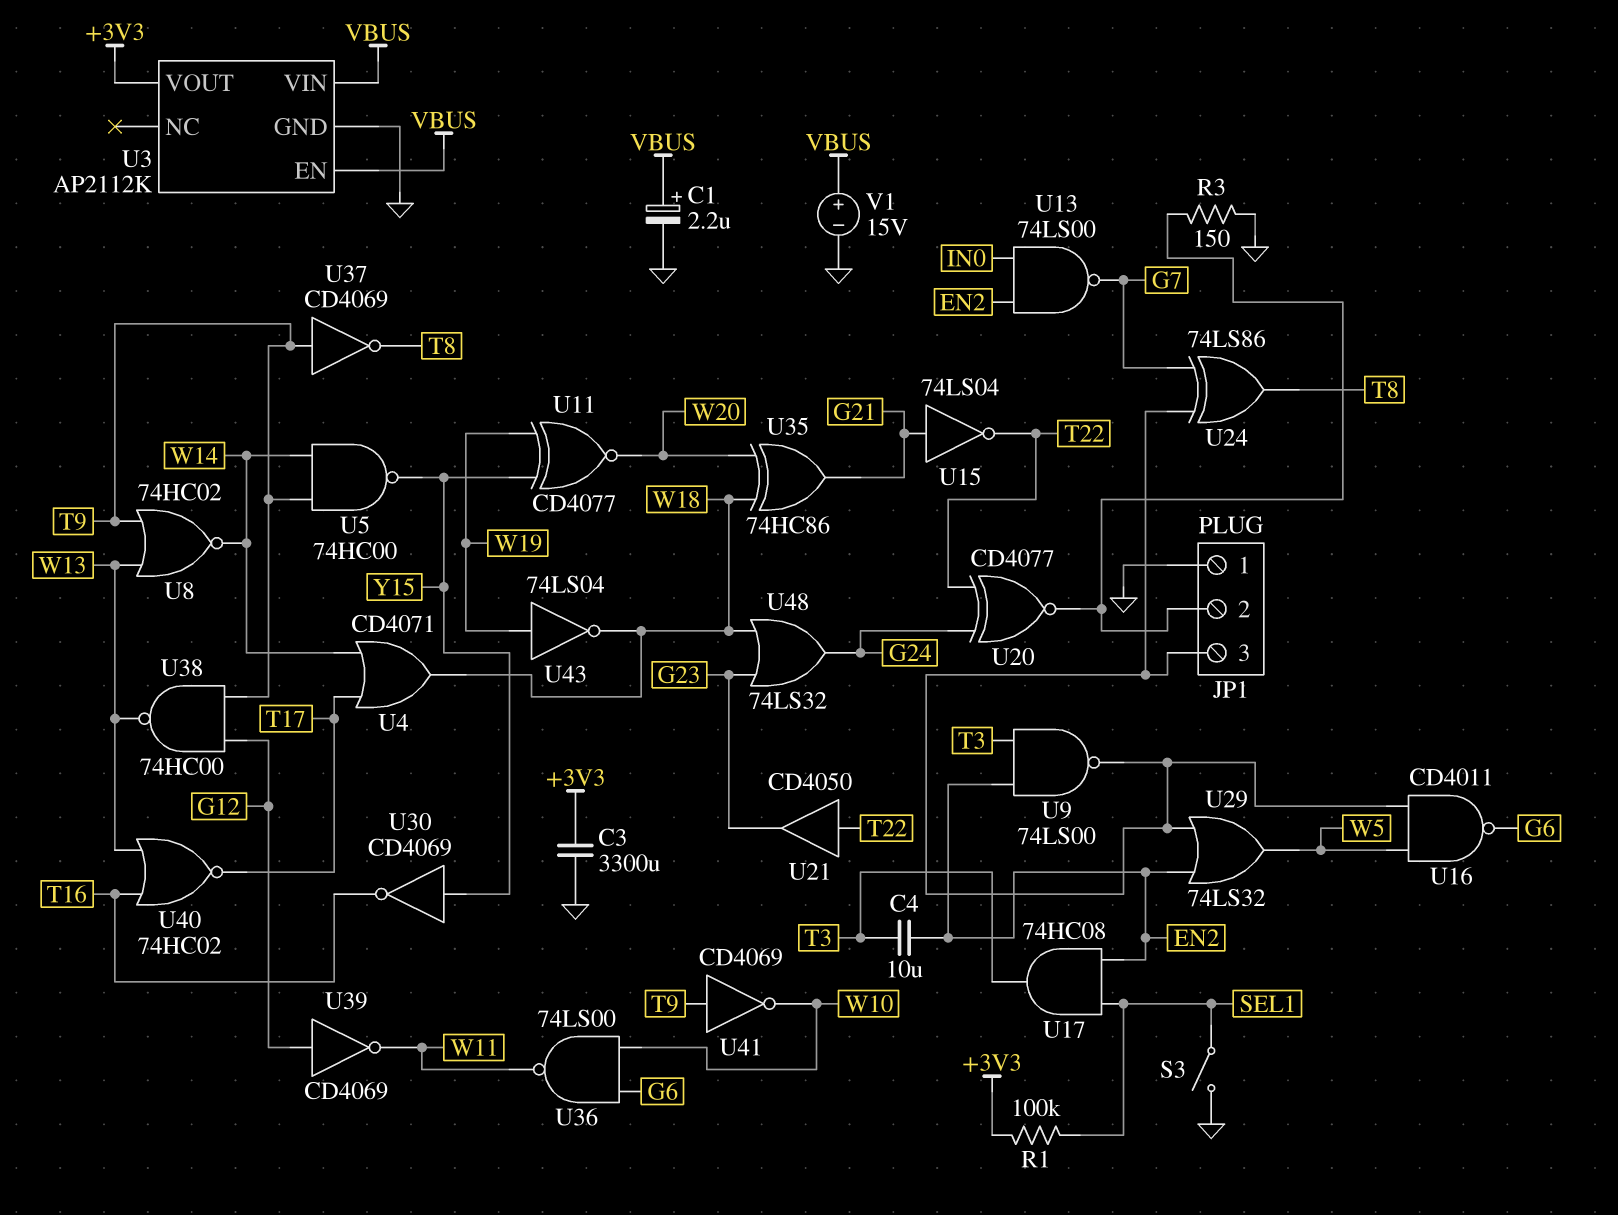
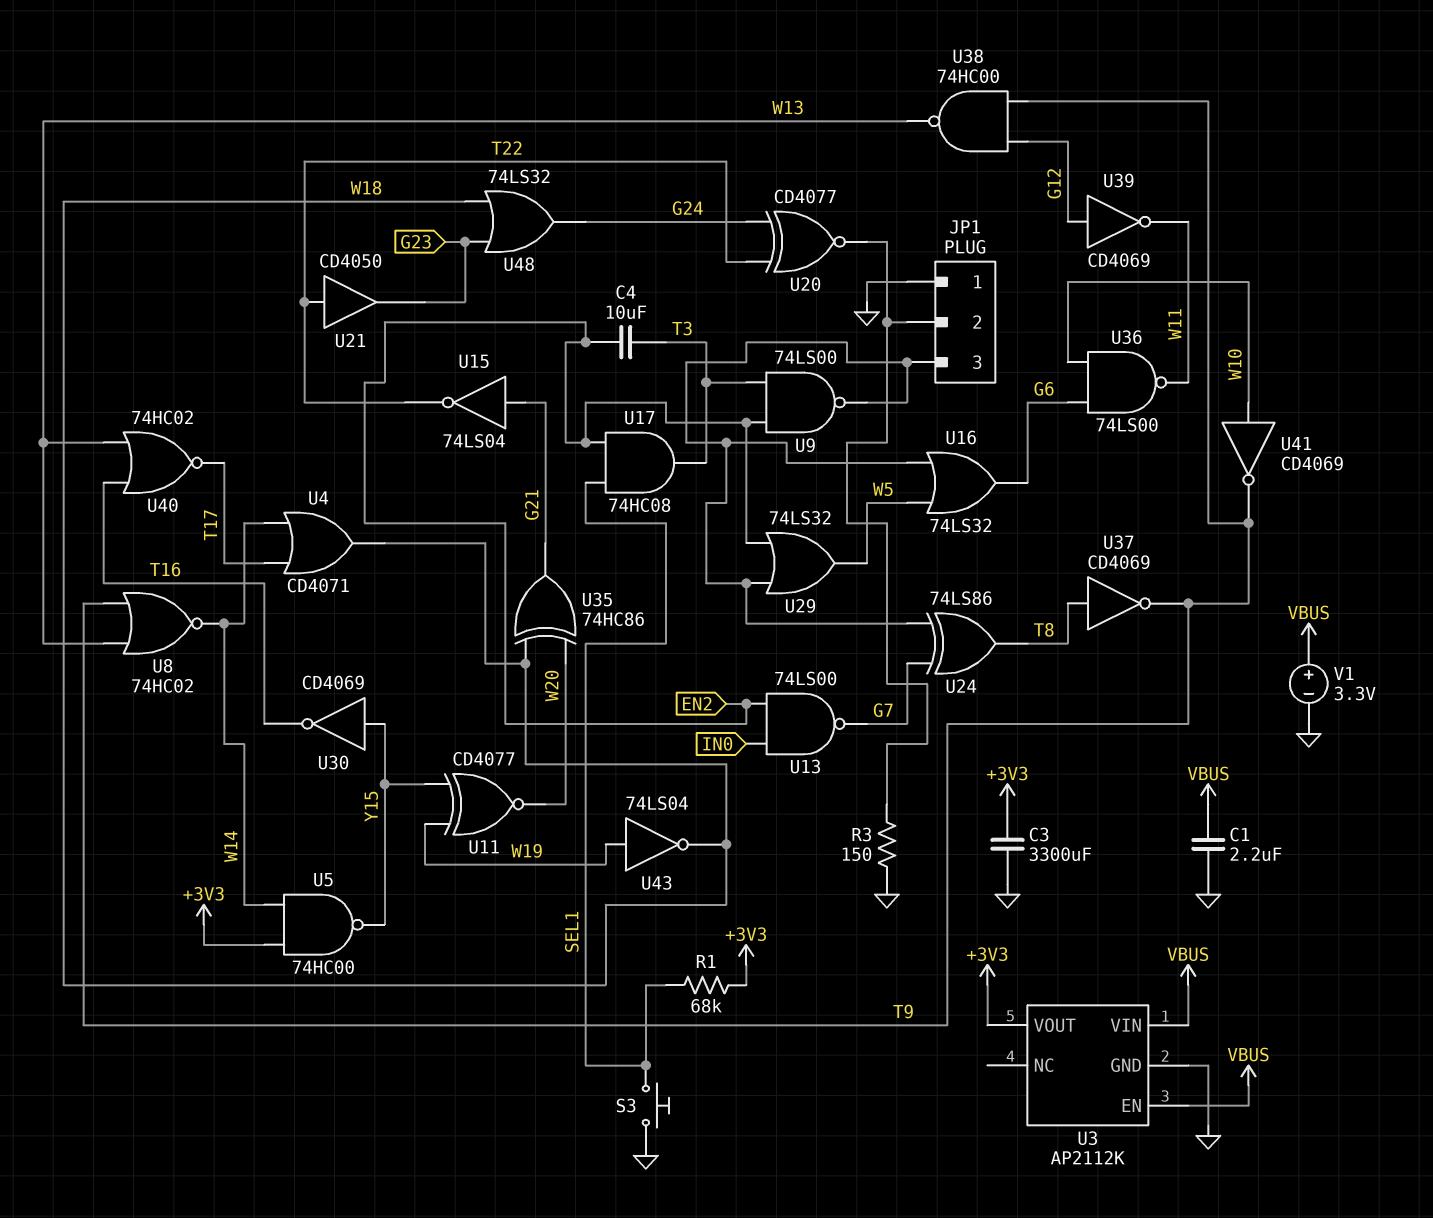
C1: 2.2uF (plus VBUS, minus GND) -> 2.2uF (GND, VBUS)
R1: 100k (+3V3, SEL1) -> 68k (+3V3, SEL1)
S3: switch (GND, SEL1) -> button (GND, SEL1)
U5: NAND 74HC00 (in T9, in W14, out Y15) -> NAND 74HC00 (in +3V3, in W14, out Y15)
U16: NAND CD4011 (in JP1/3, in W5, out G6) -> OR 74LS32 (in JP1/3, in W5, out G6)
U37: NOT CD4069 (in T9, out T8) -> NOT CD4069 (in T8, out T9)
U41: NOT CD4069 (in T9, out W10) -> NOT CD4069 (in W10, out T9)
V1: 15V (plus VBUS, minus GND) -> 3.3V (plus VBUS, minus GND)

